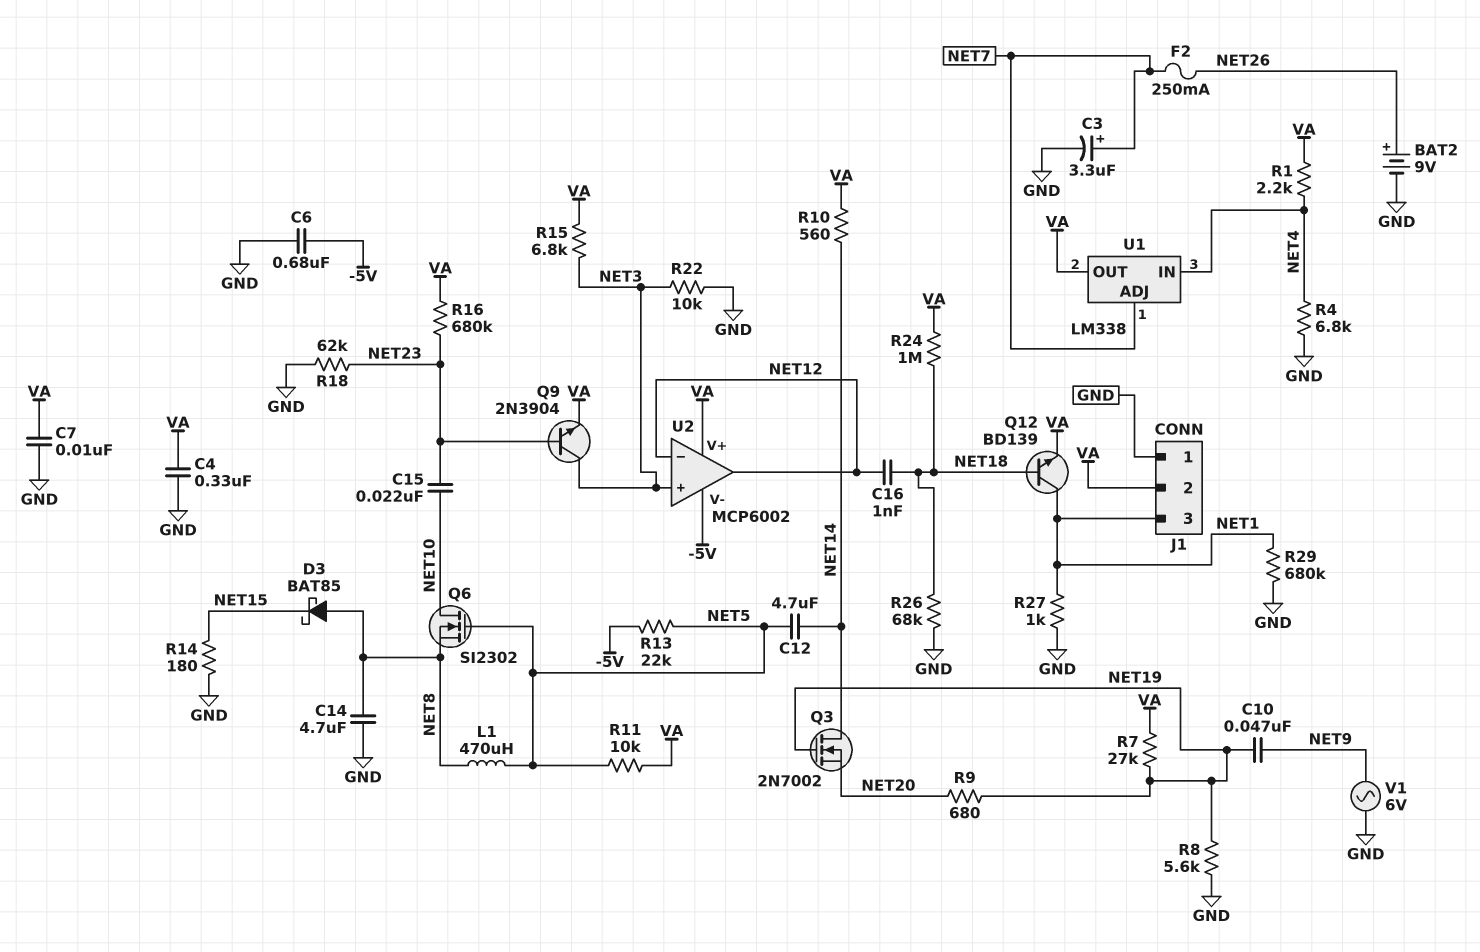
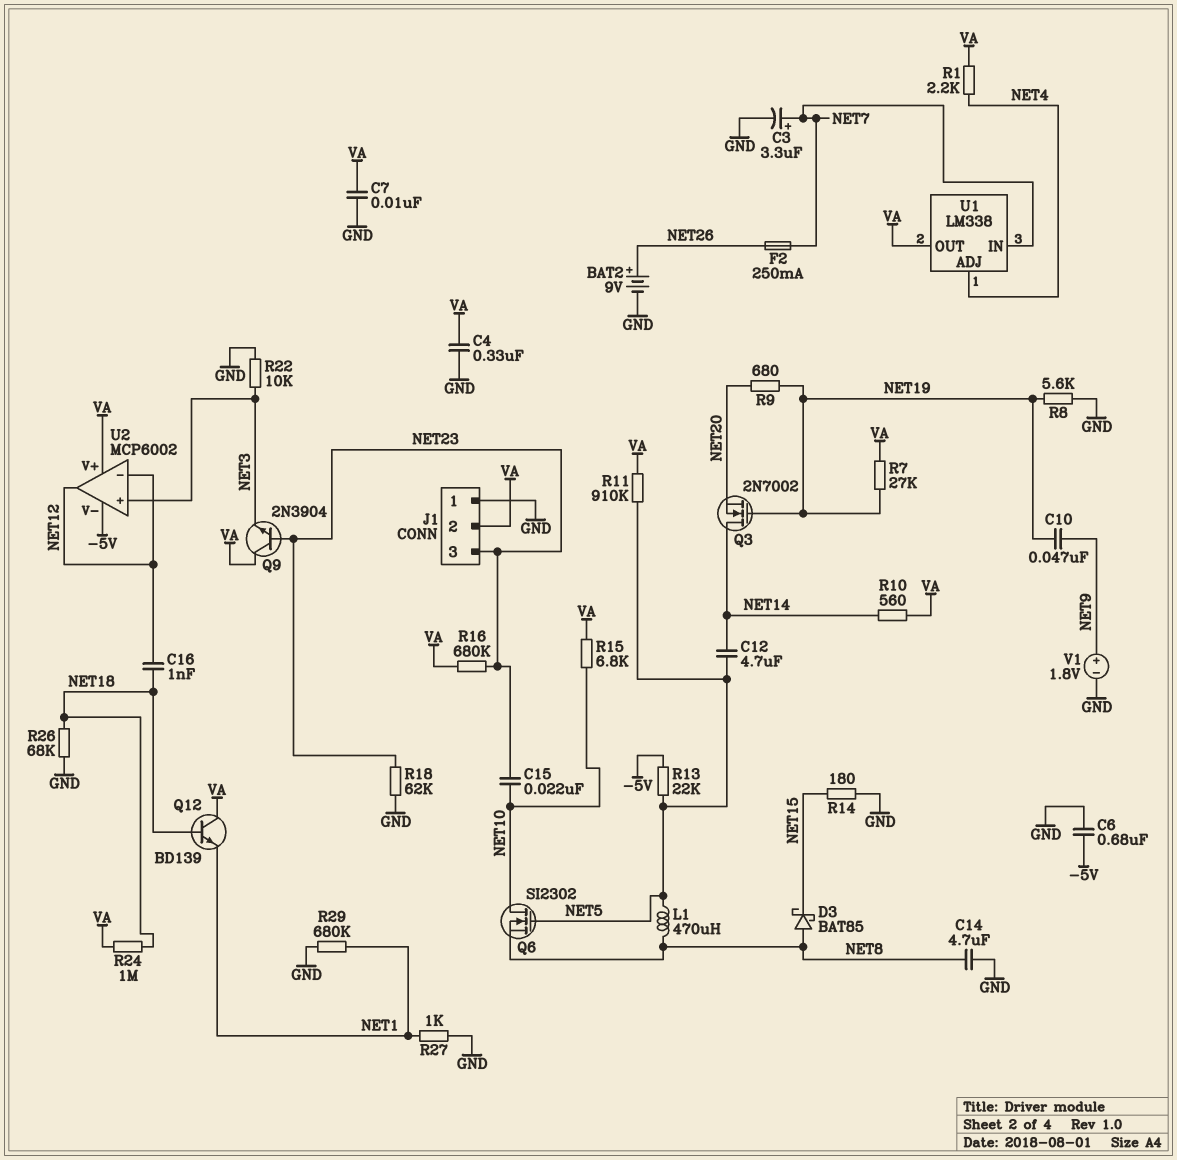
J1 pin 3: NET1 -> NET23
Q9: NPN 2N3904 (B NET23, C NET3, E VA) -> NPN 2N3904 (B NET23, C VA, E NET3)
Q12: NPN BD139 (B NET18, C NET1, E VA) -> NPN BD139 (B NET18, C VA, E NET1)
R4: 6.8k (GND, NET4) -> none
R11: 10k (NET5, VA) -> 910k (NET5, VA)
R15: 6.8k (NET3, VA) -> 6.8k (NET10, VA)
U1 pin ADJ: NET7 -> NET4
U1 pin IN: NET4 -> NET7
V1: AC 6V (GND, NET9) -> 1.8V (plus NET9, minus GND)

